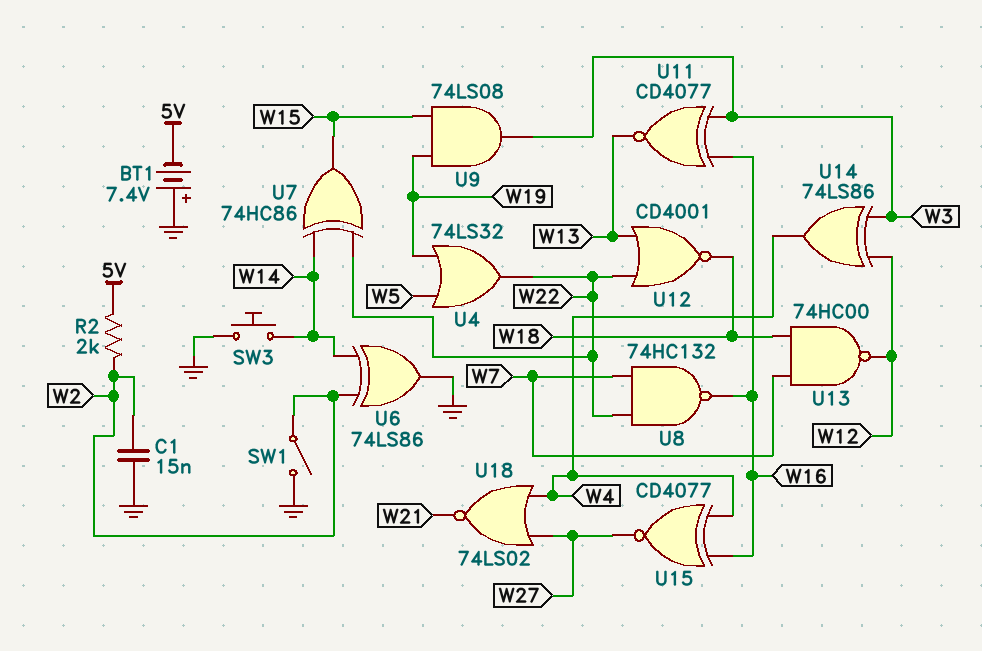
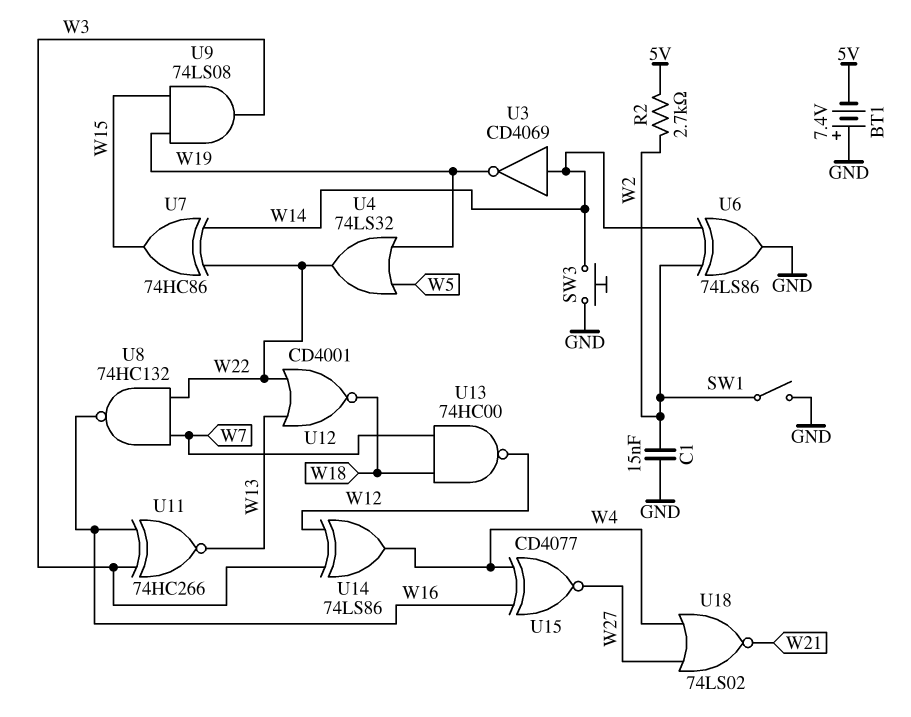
R2: 2k (5V, W2) -> 2.7k (5V, W2)
U3: none -> NOT CD4069 (in W14, out W19)
U11: XNOR CD4077 (in W3, in W16, out W13) -> XNOR 74HC266 (in W3, in W16, out W13)

